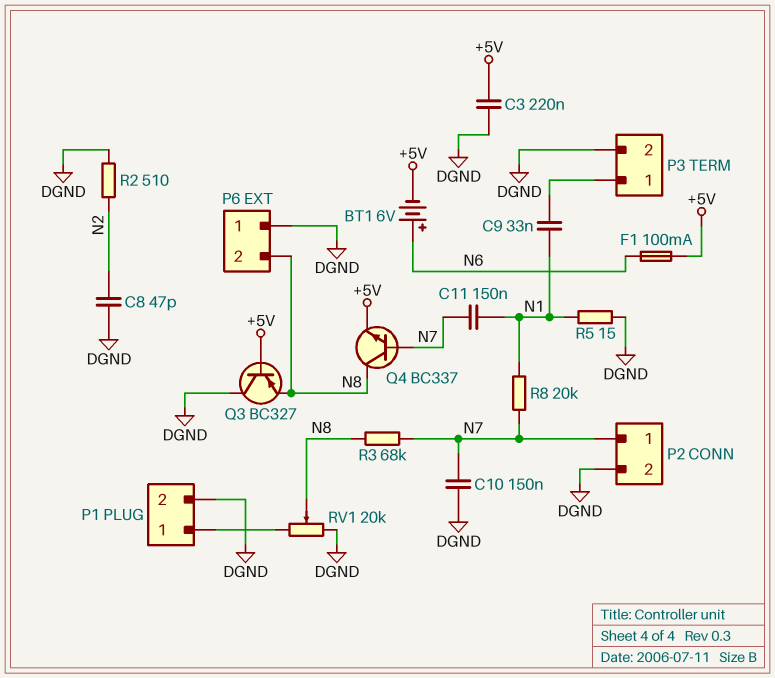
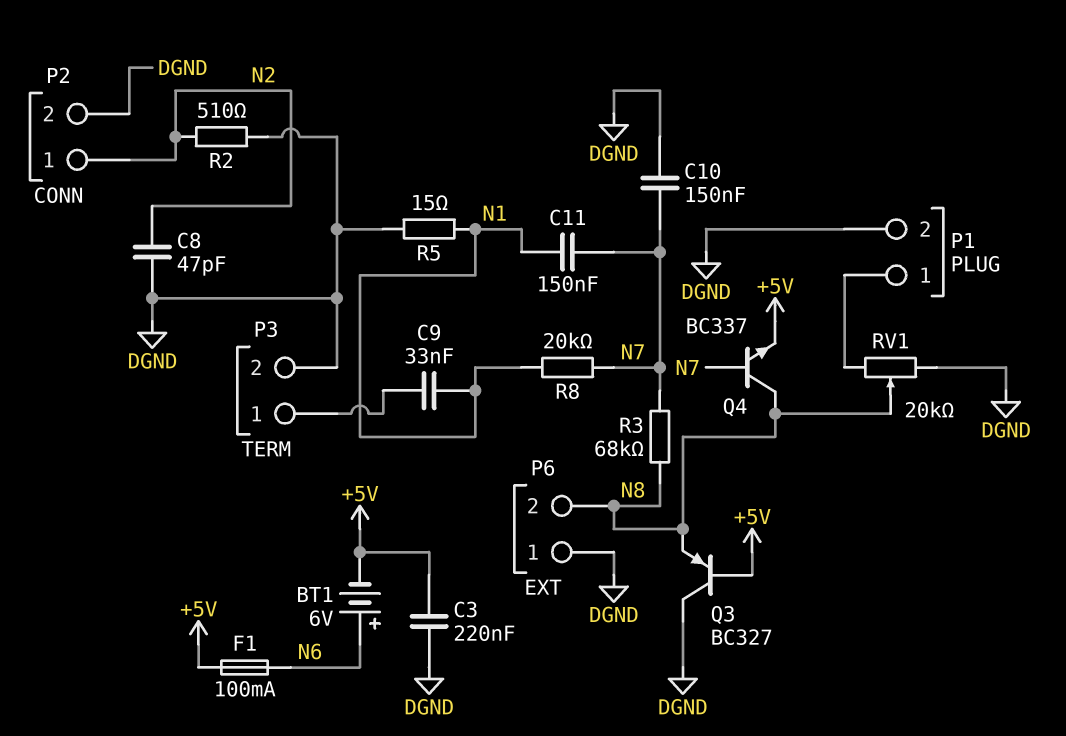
P2 pin 1: N7 -> N2

